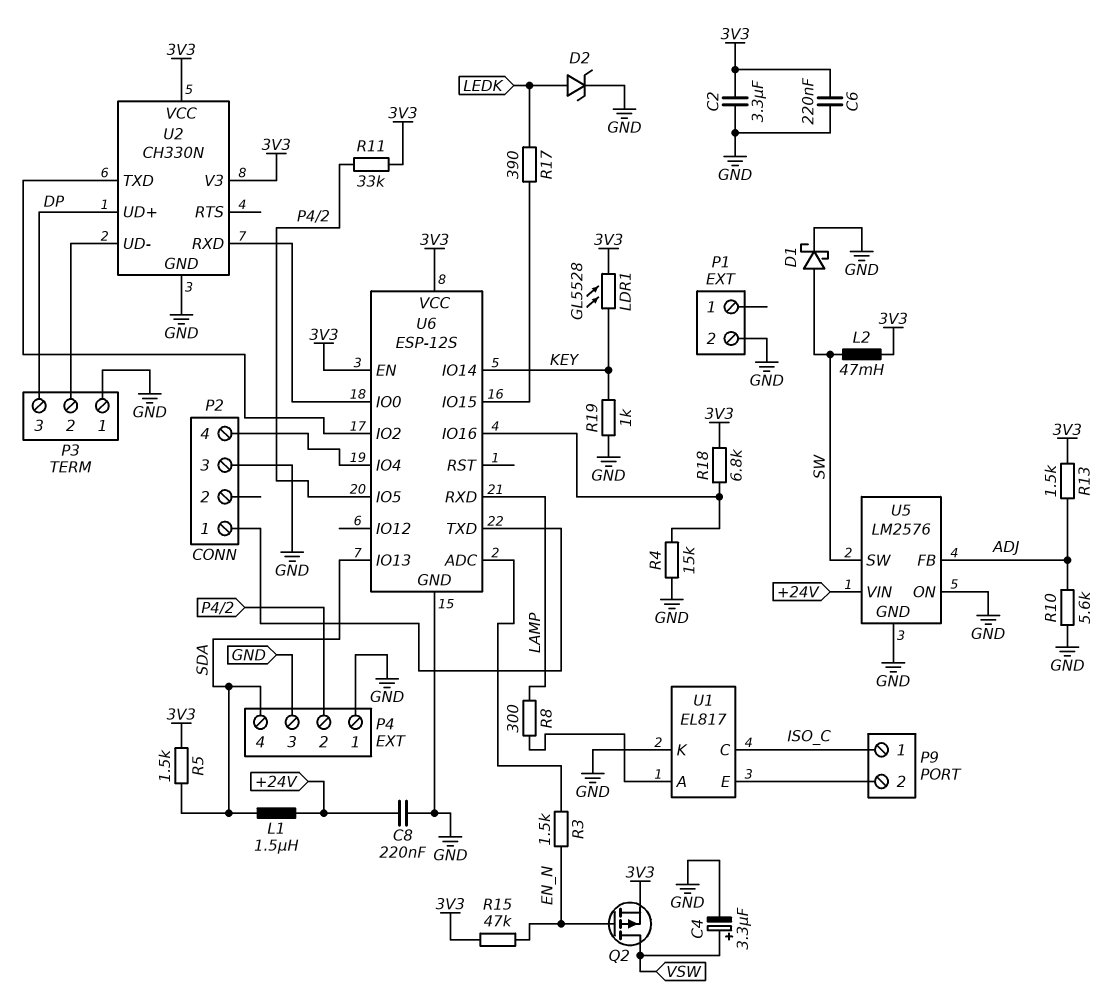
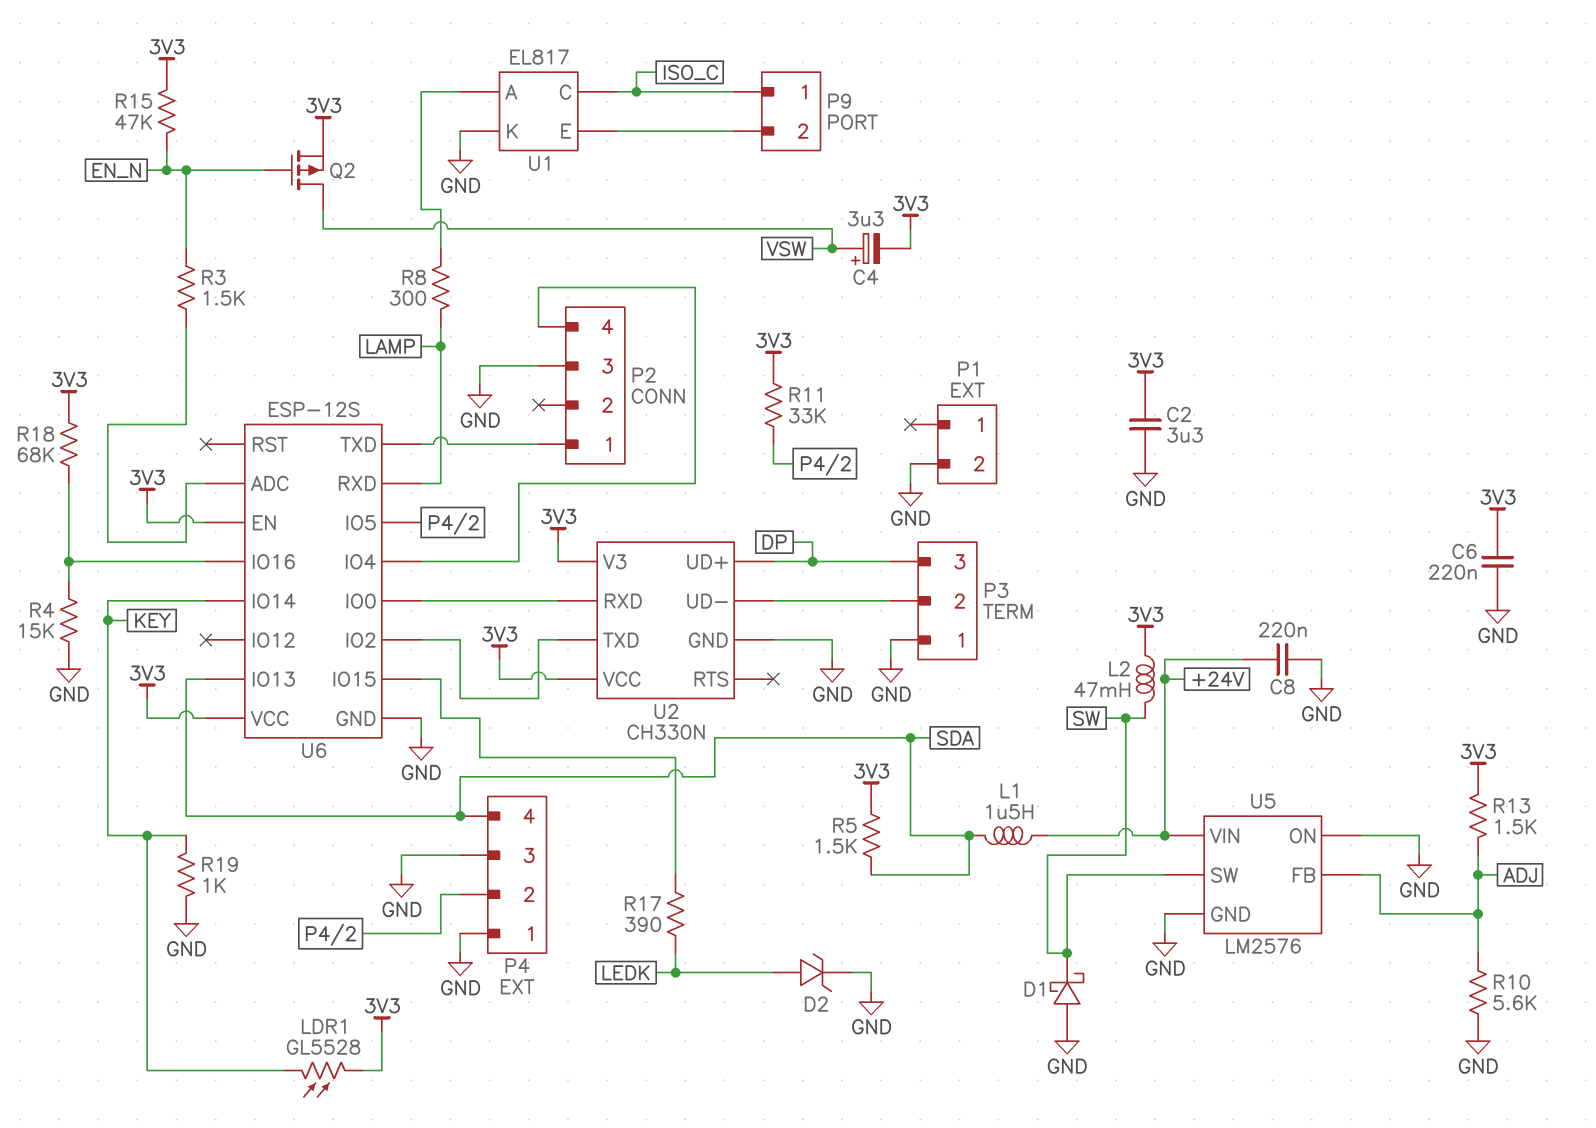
C4: 3.3uF (plus VSW, minus GND) -> 3.3uF (plus VSW, minus 3V3)
D1: schottky (A SW, K GND) -> schottky (A GND, K SW)
R18: 6.8k (3V3, U6/IO16) -> 68k (3V3, U6/IO16)

